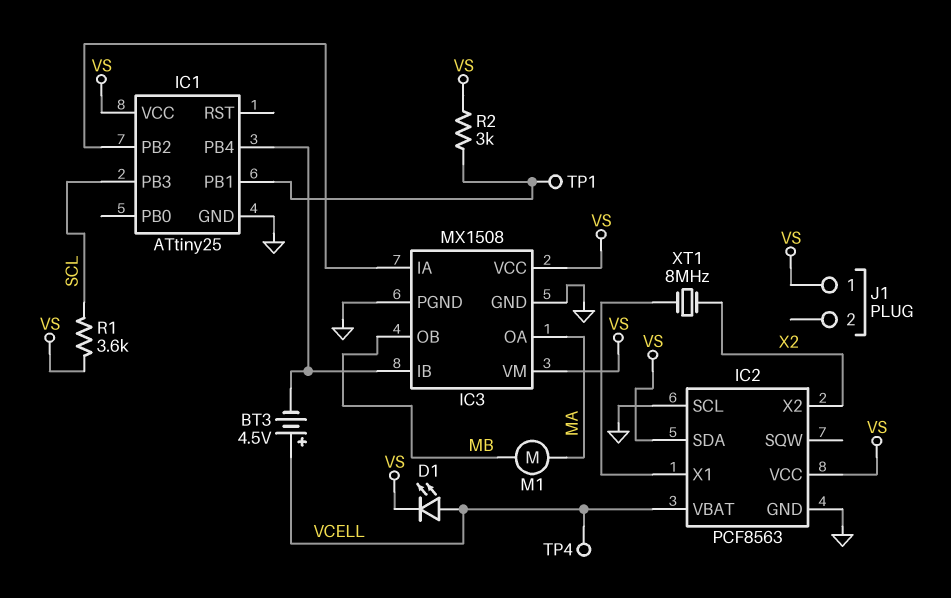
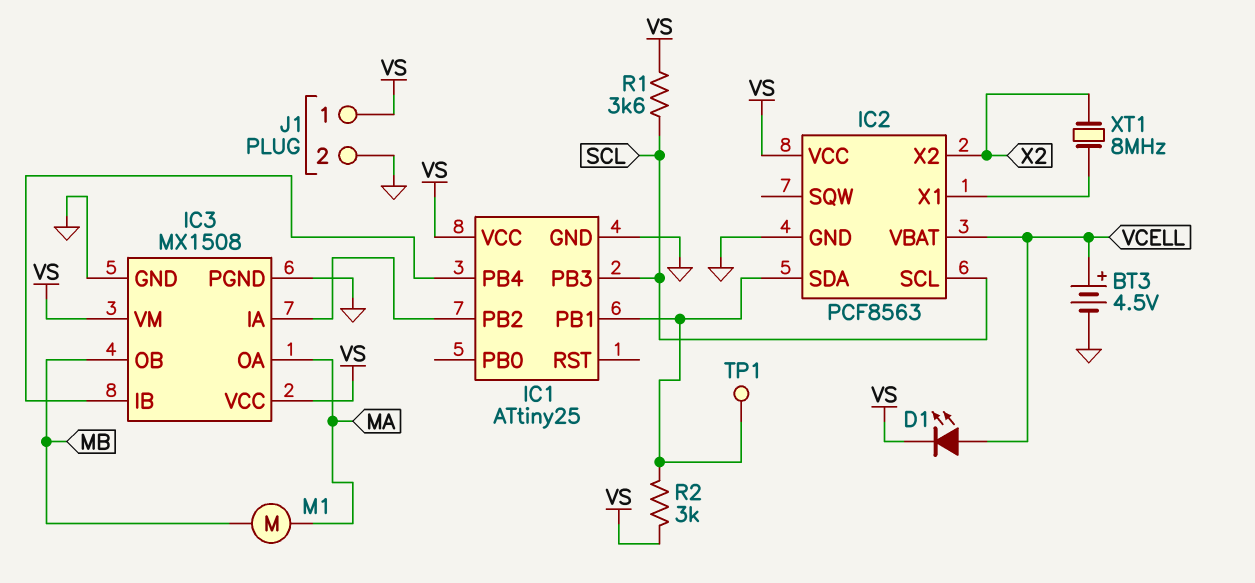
BT3: 4.5V (plus VCELL, minus IC1/PB4) -> 4.5V (plus VCELL, minus GND)
IC2 pin SCL: GND -> SCL
IC2 pin SDA: VS -> IC1/PB1
J1 pin 2: none -> GND
TP4: test point (VCELL) -> none

